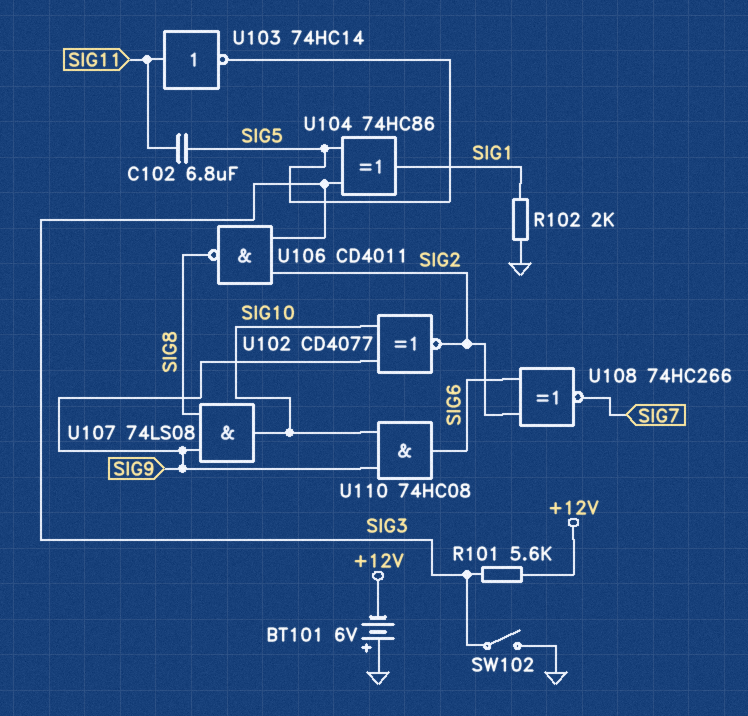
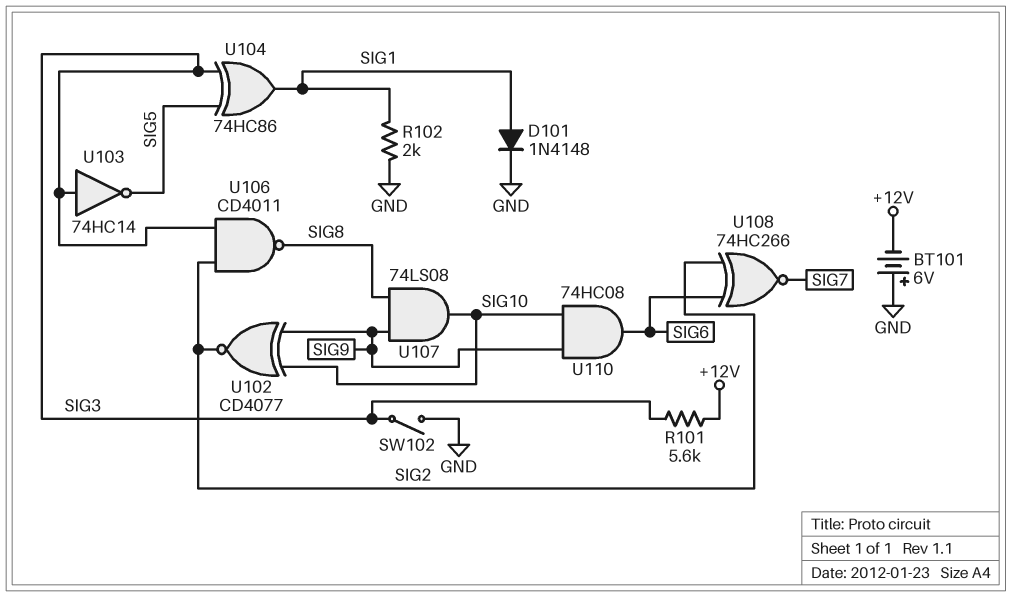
C102: 6.8uF (SIG5, SIG11) -> none
D101: none -> diode 1N4148 (A SIG1, K GND)
U103: NOT 74HC14 (in SIG11, out SIG5) -> NOT 74HC14 (in SIG3, out SIG5)

